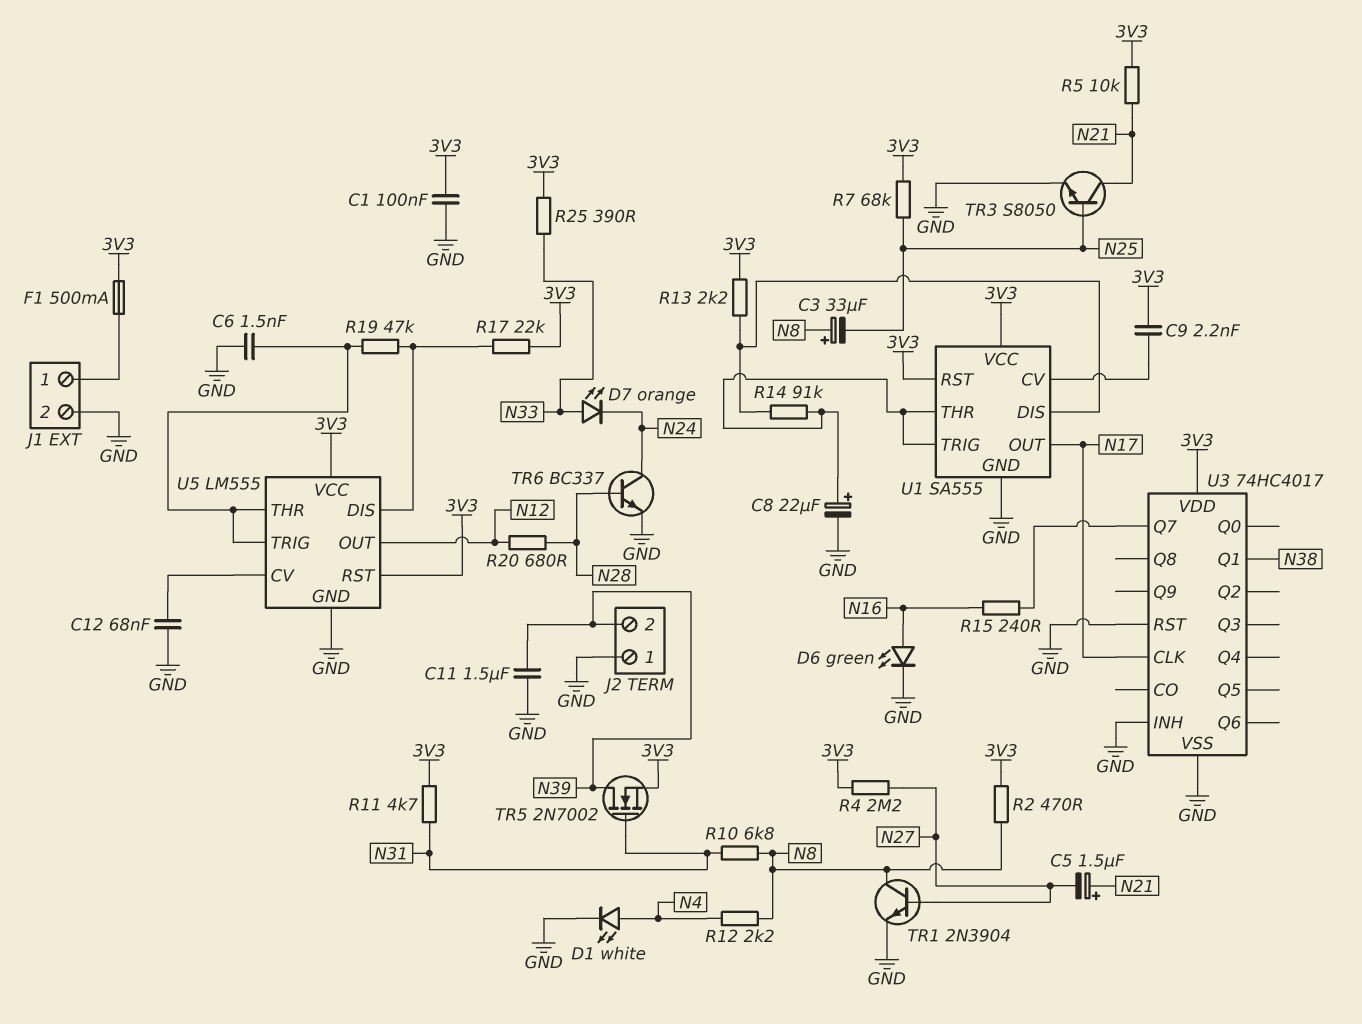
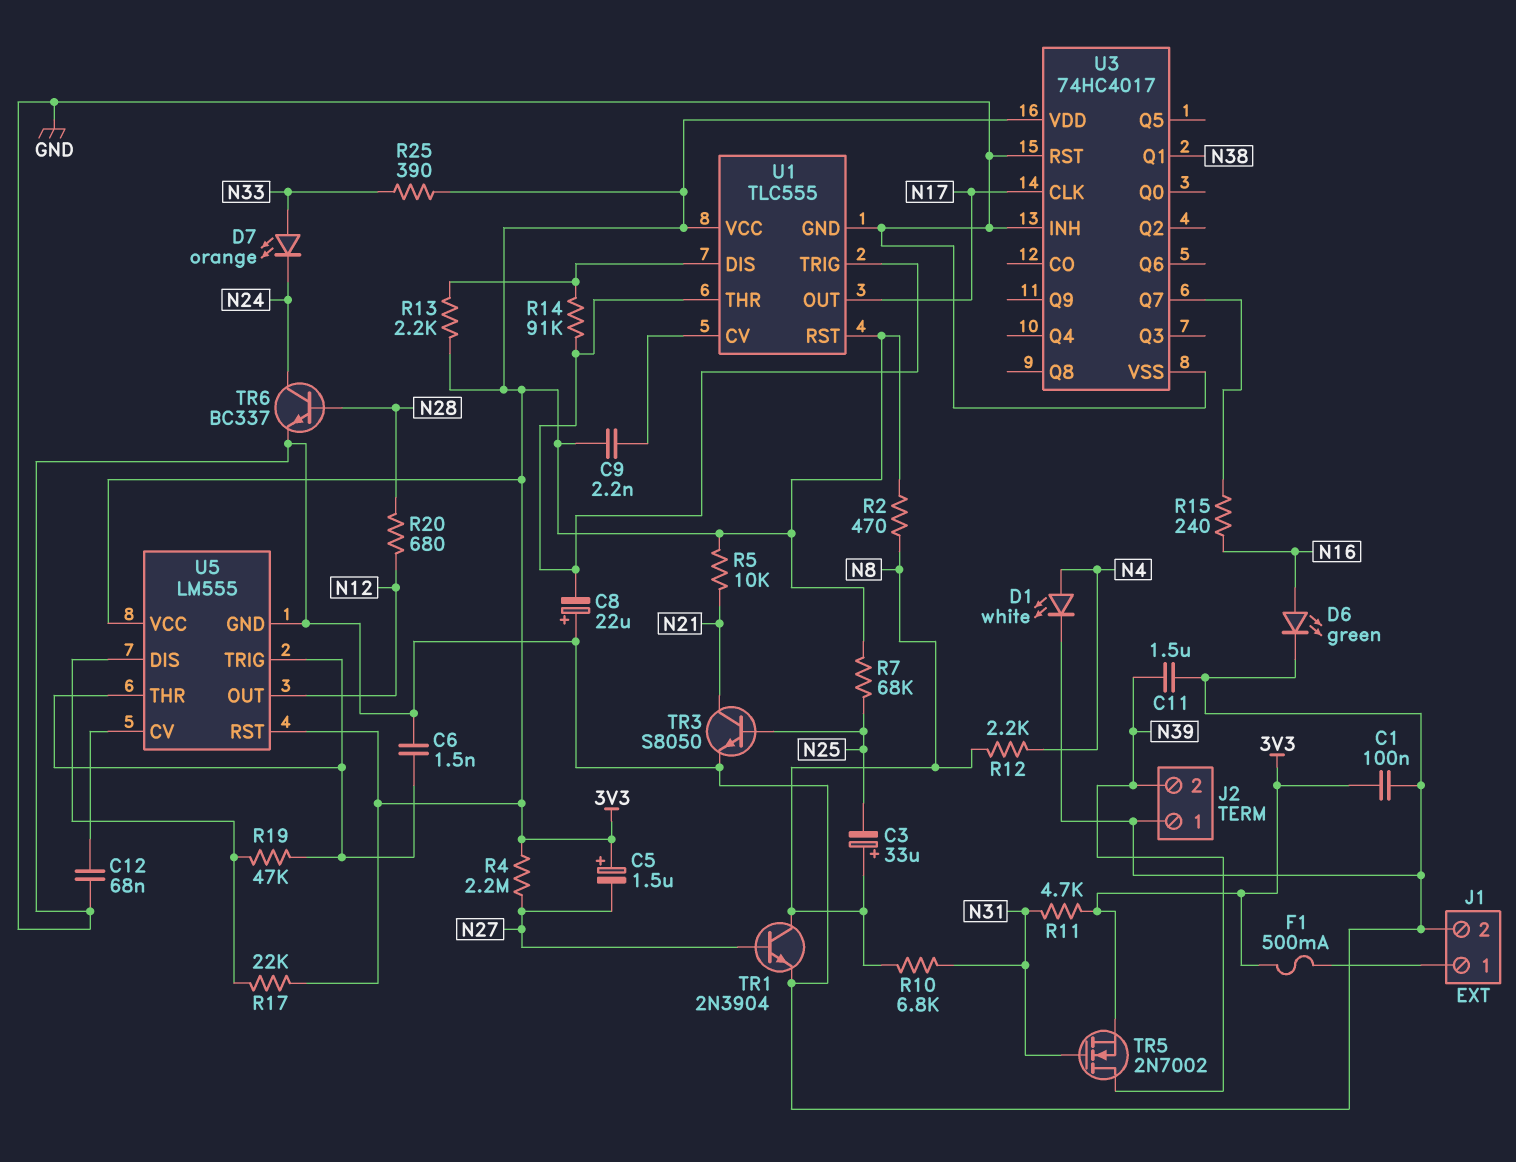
C5: 1.5uF (plus N21, minus N27) -> 1.5uF (plus 3V3, minus N27)
C8: 22uF (plus U1/THR, minus GND) -> 22uF (plus GND, minus U1/THR)
U1: SA555 -> TLC555

